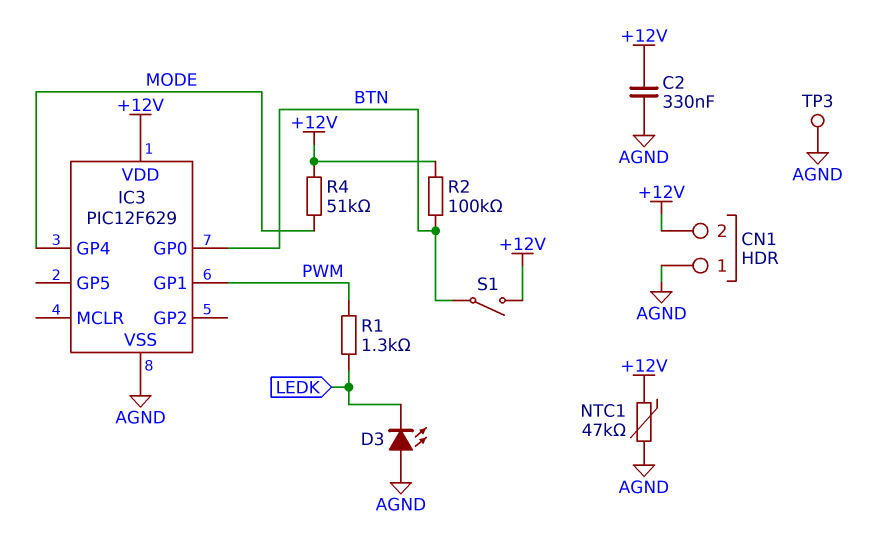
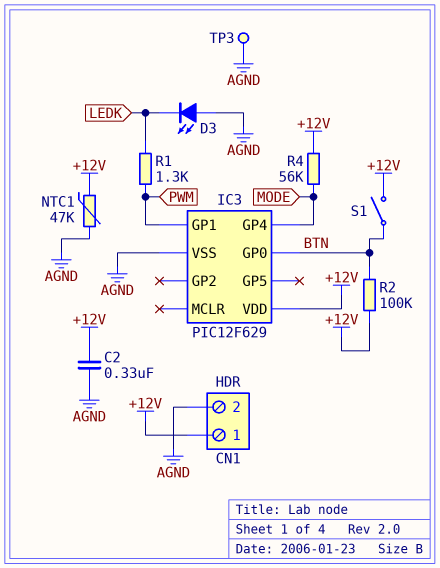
CN1 pin 1: AGND -> +12V
CN1 pin 2: +12V -> AGND
R4: 51k (+12V, MODE) -> 56k (+12V, MODE)

